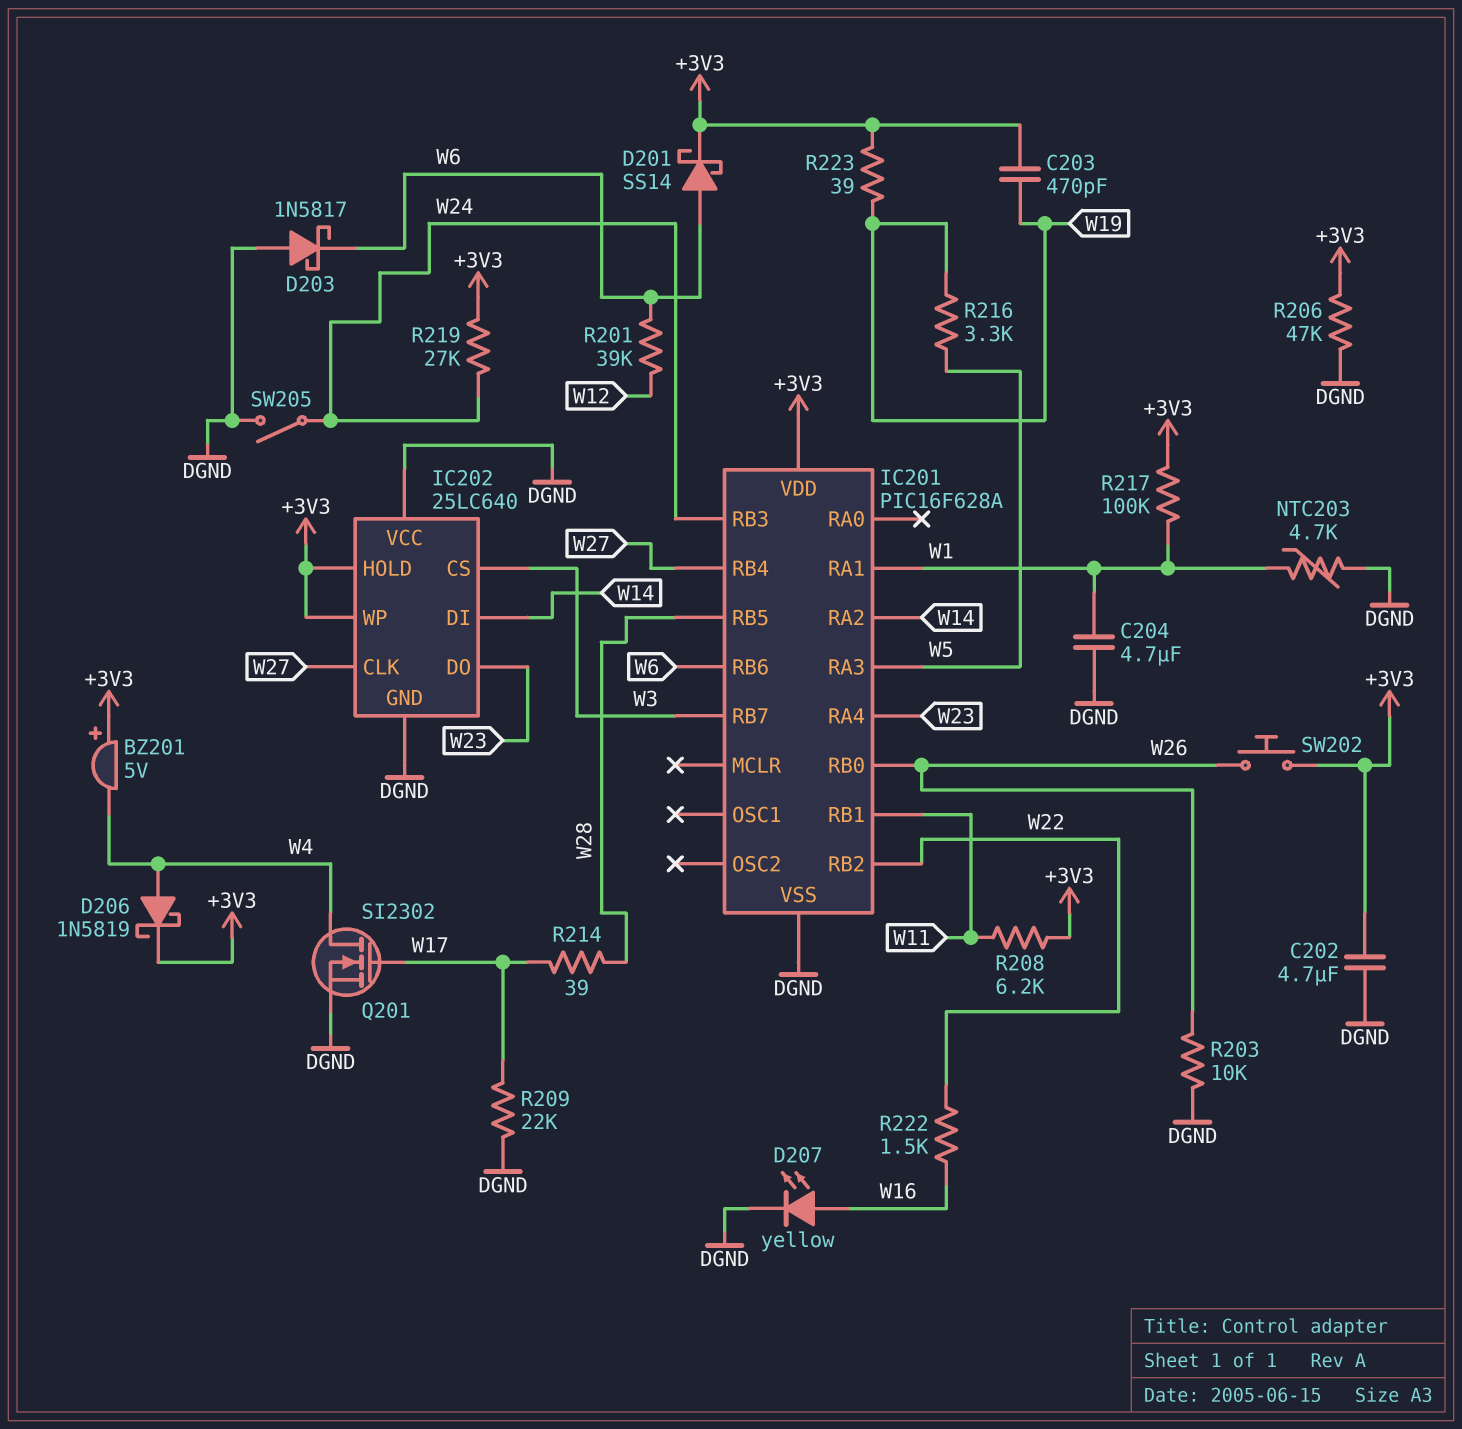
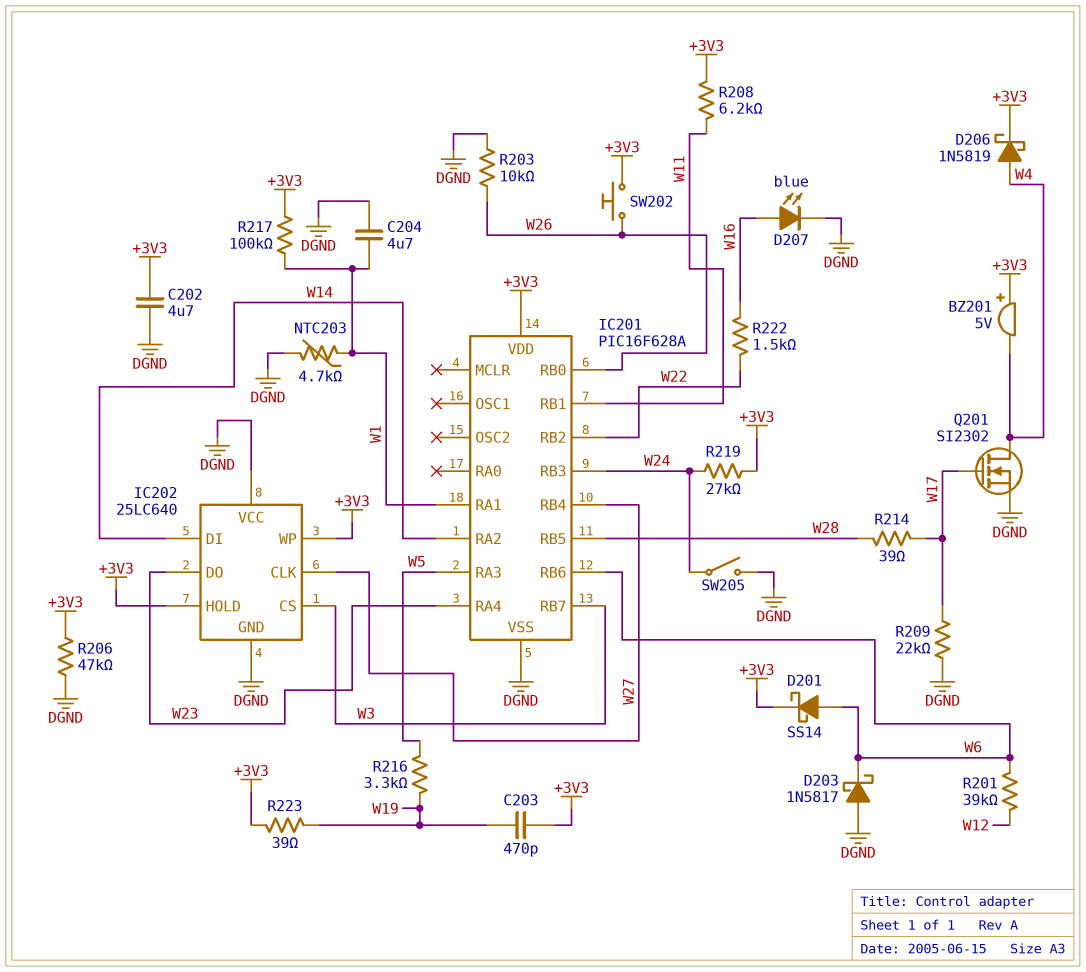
D207: LED yellow (A W16, K DGND) -> LED blue (A W16, K DGND)

